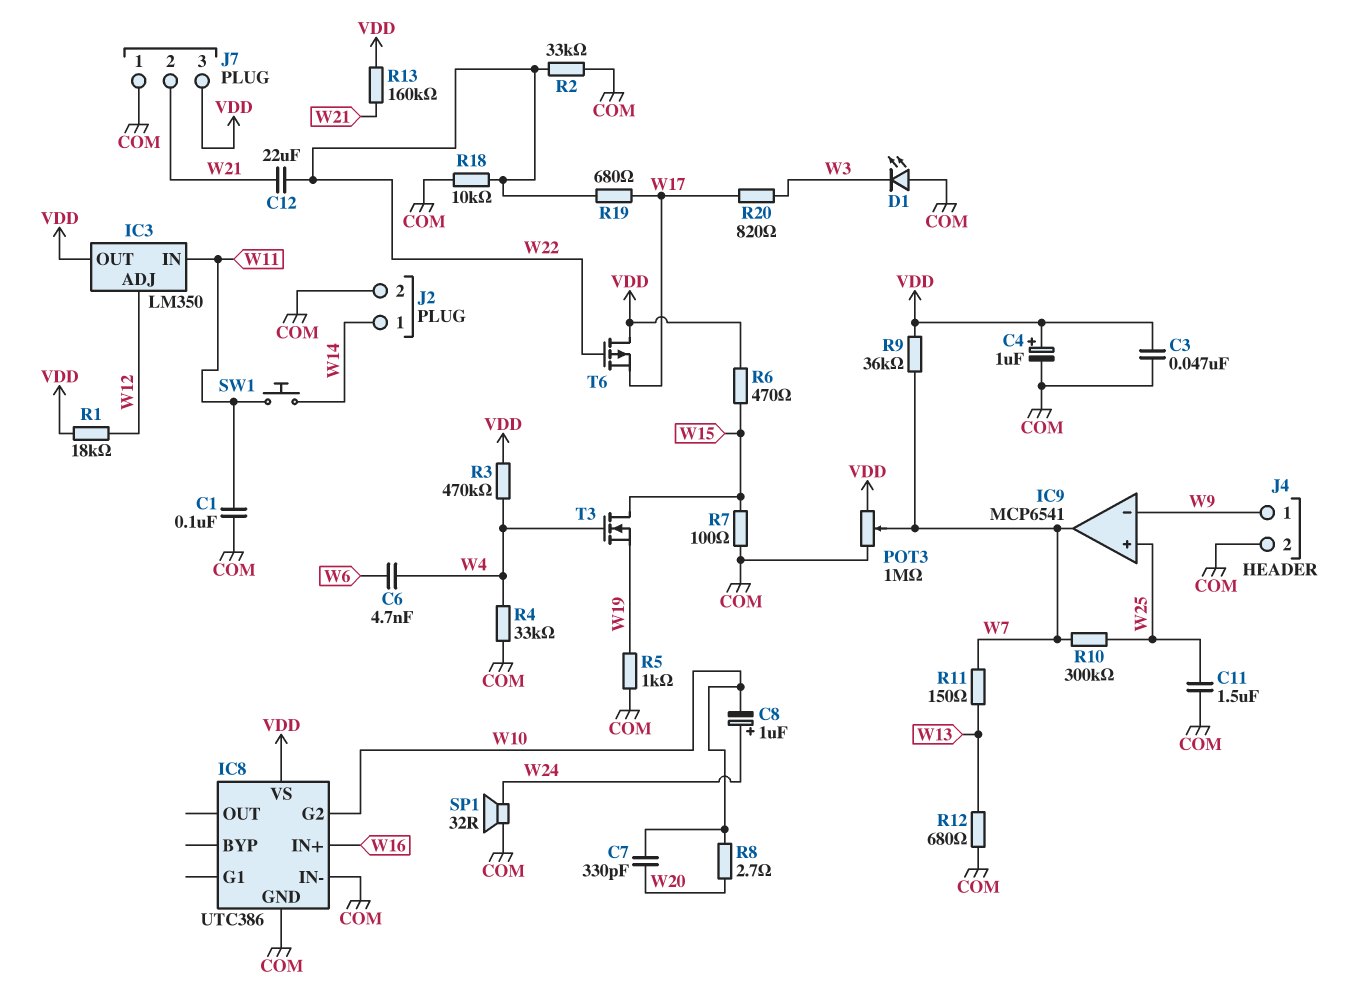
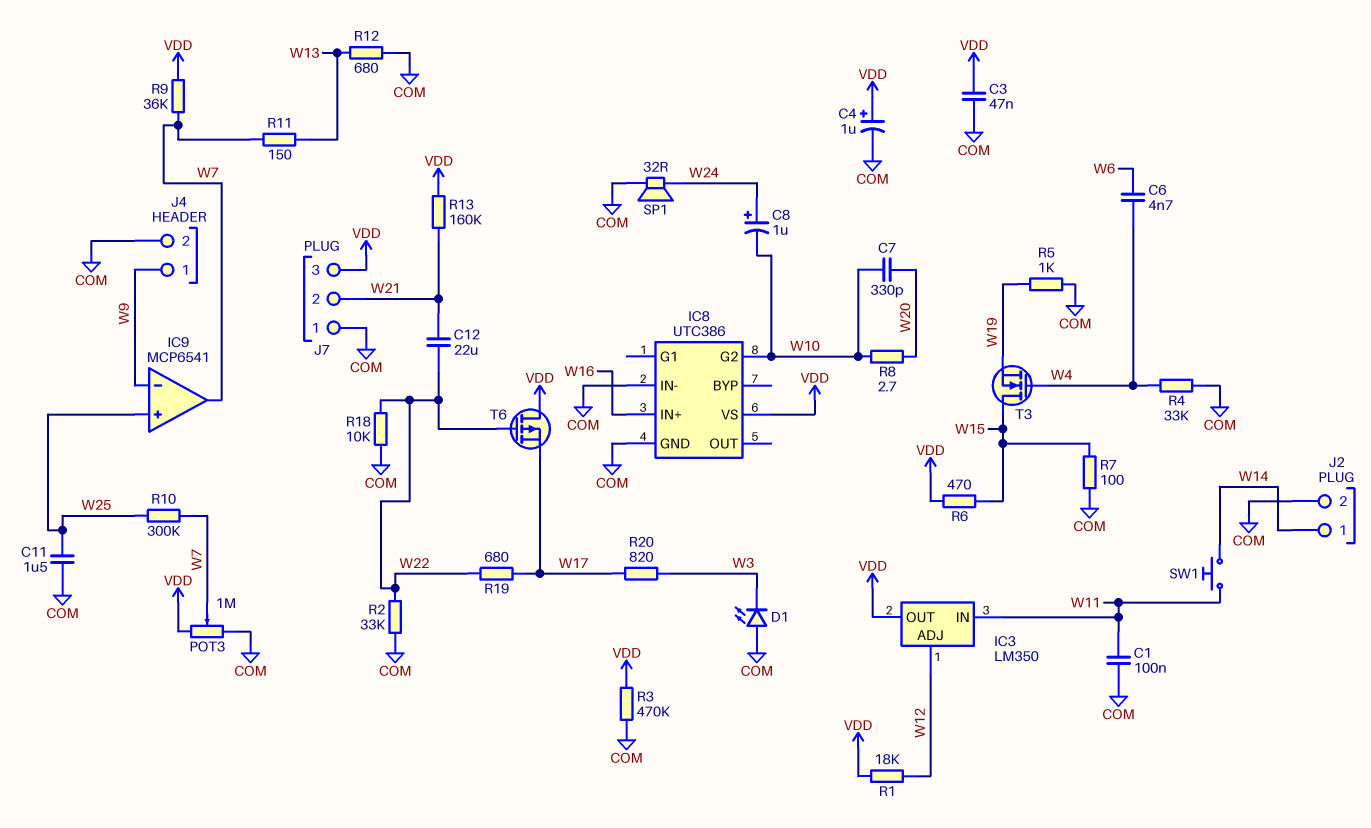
R3: 470k (VDD, W4) -> 470k (COM, VDD)

